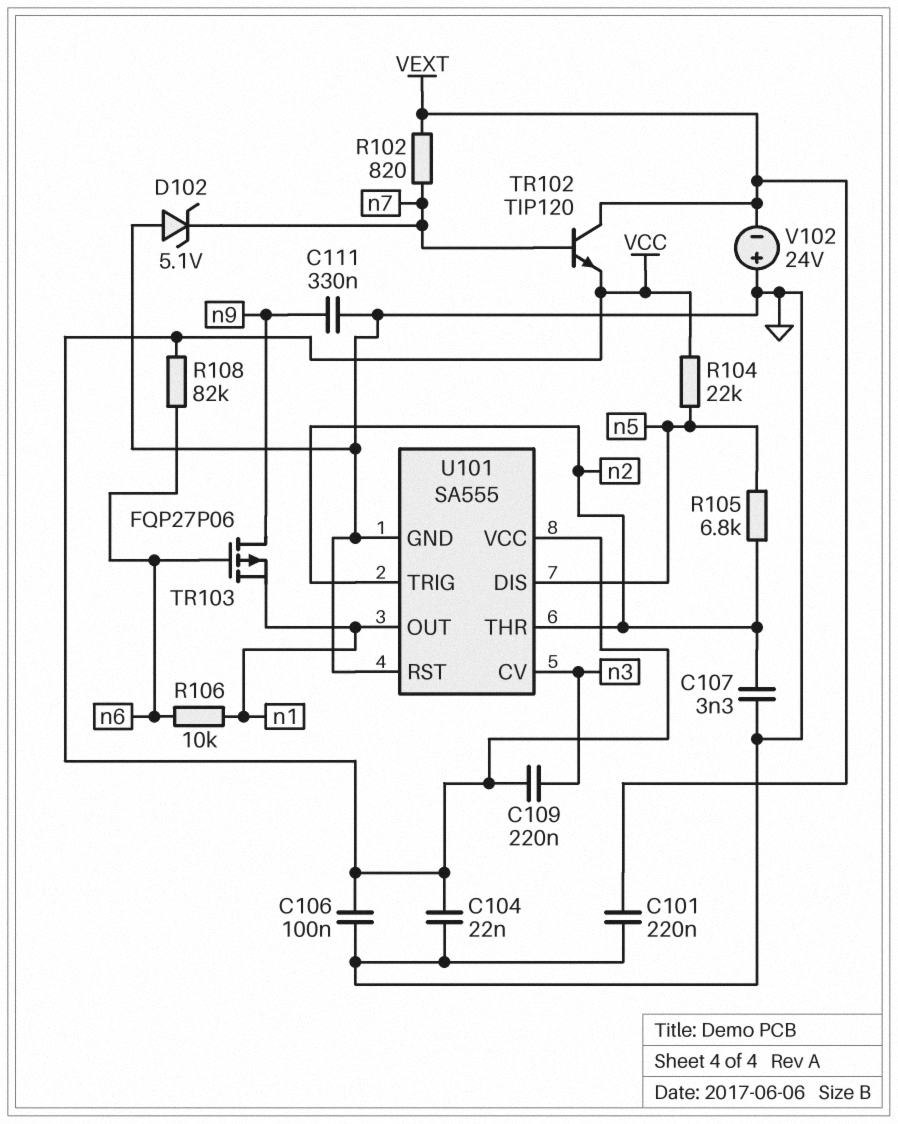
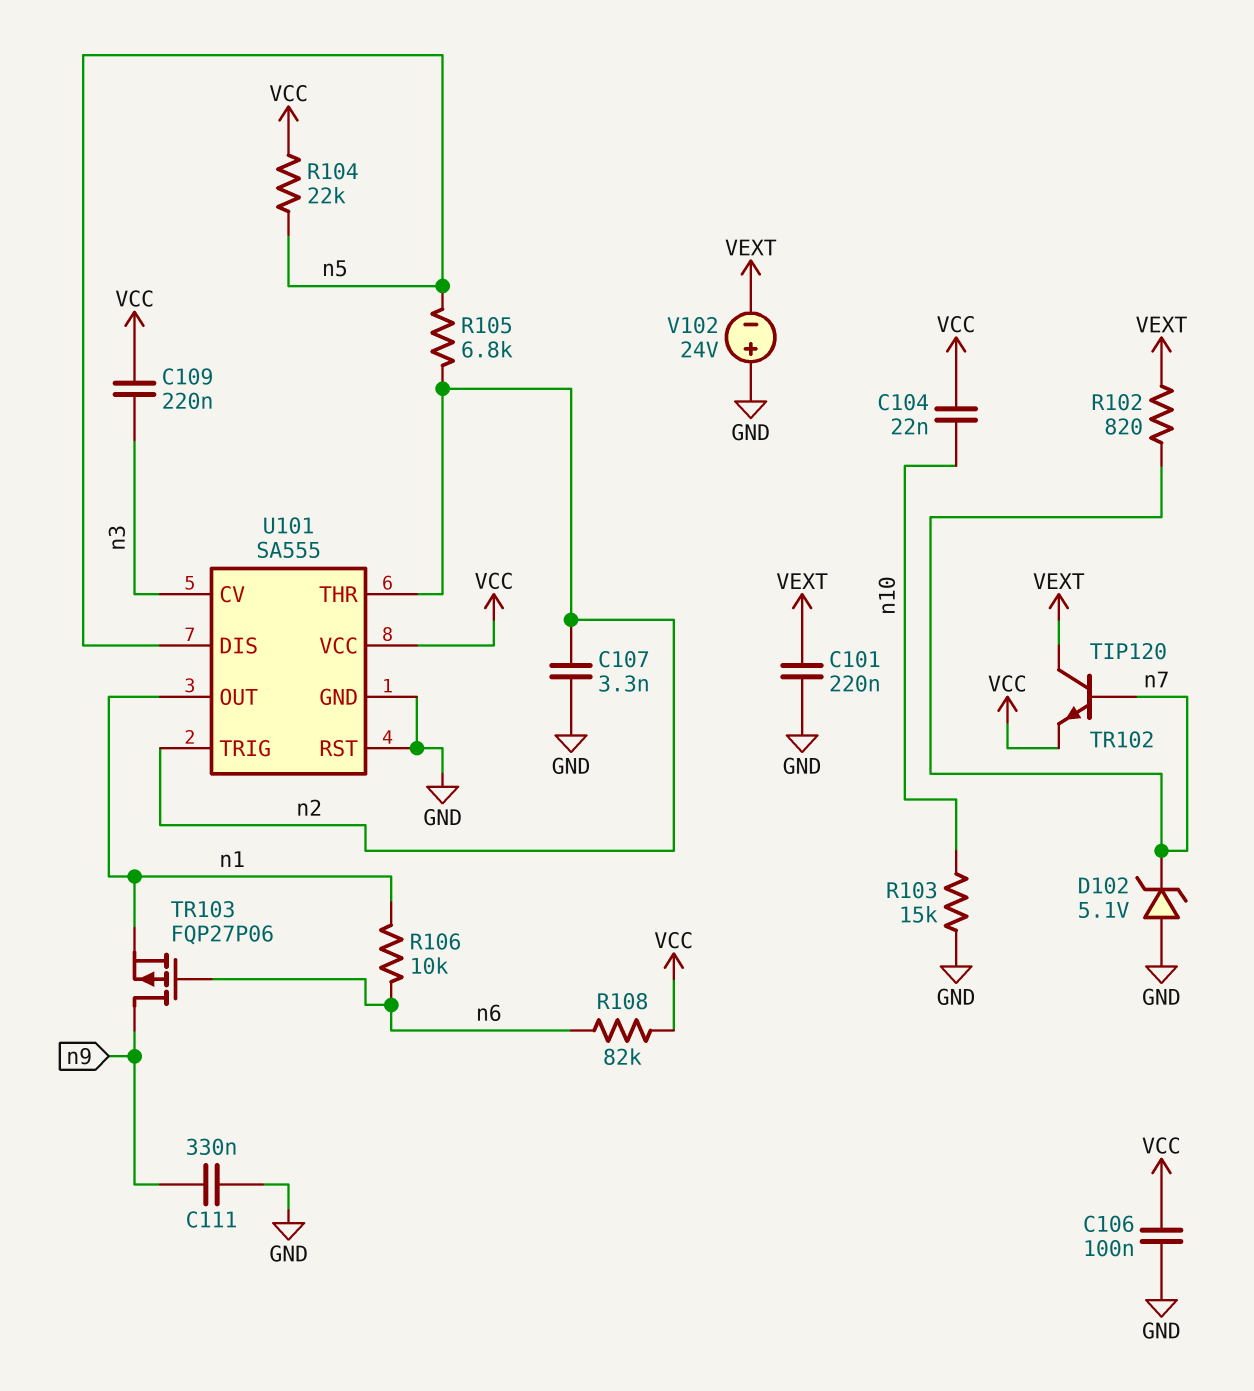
C104: 22nF (GND, VCC) -> 22nF (VCC, n10)
R103: none -> 15k (GND, n10)

